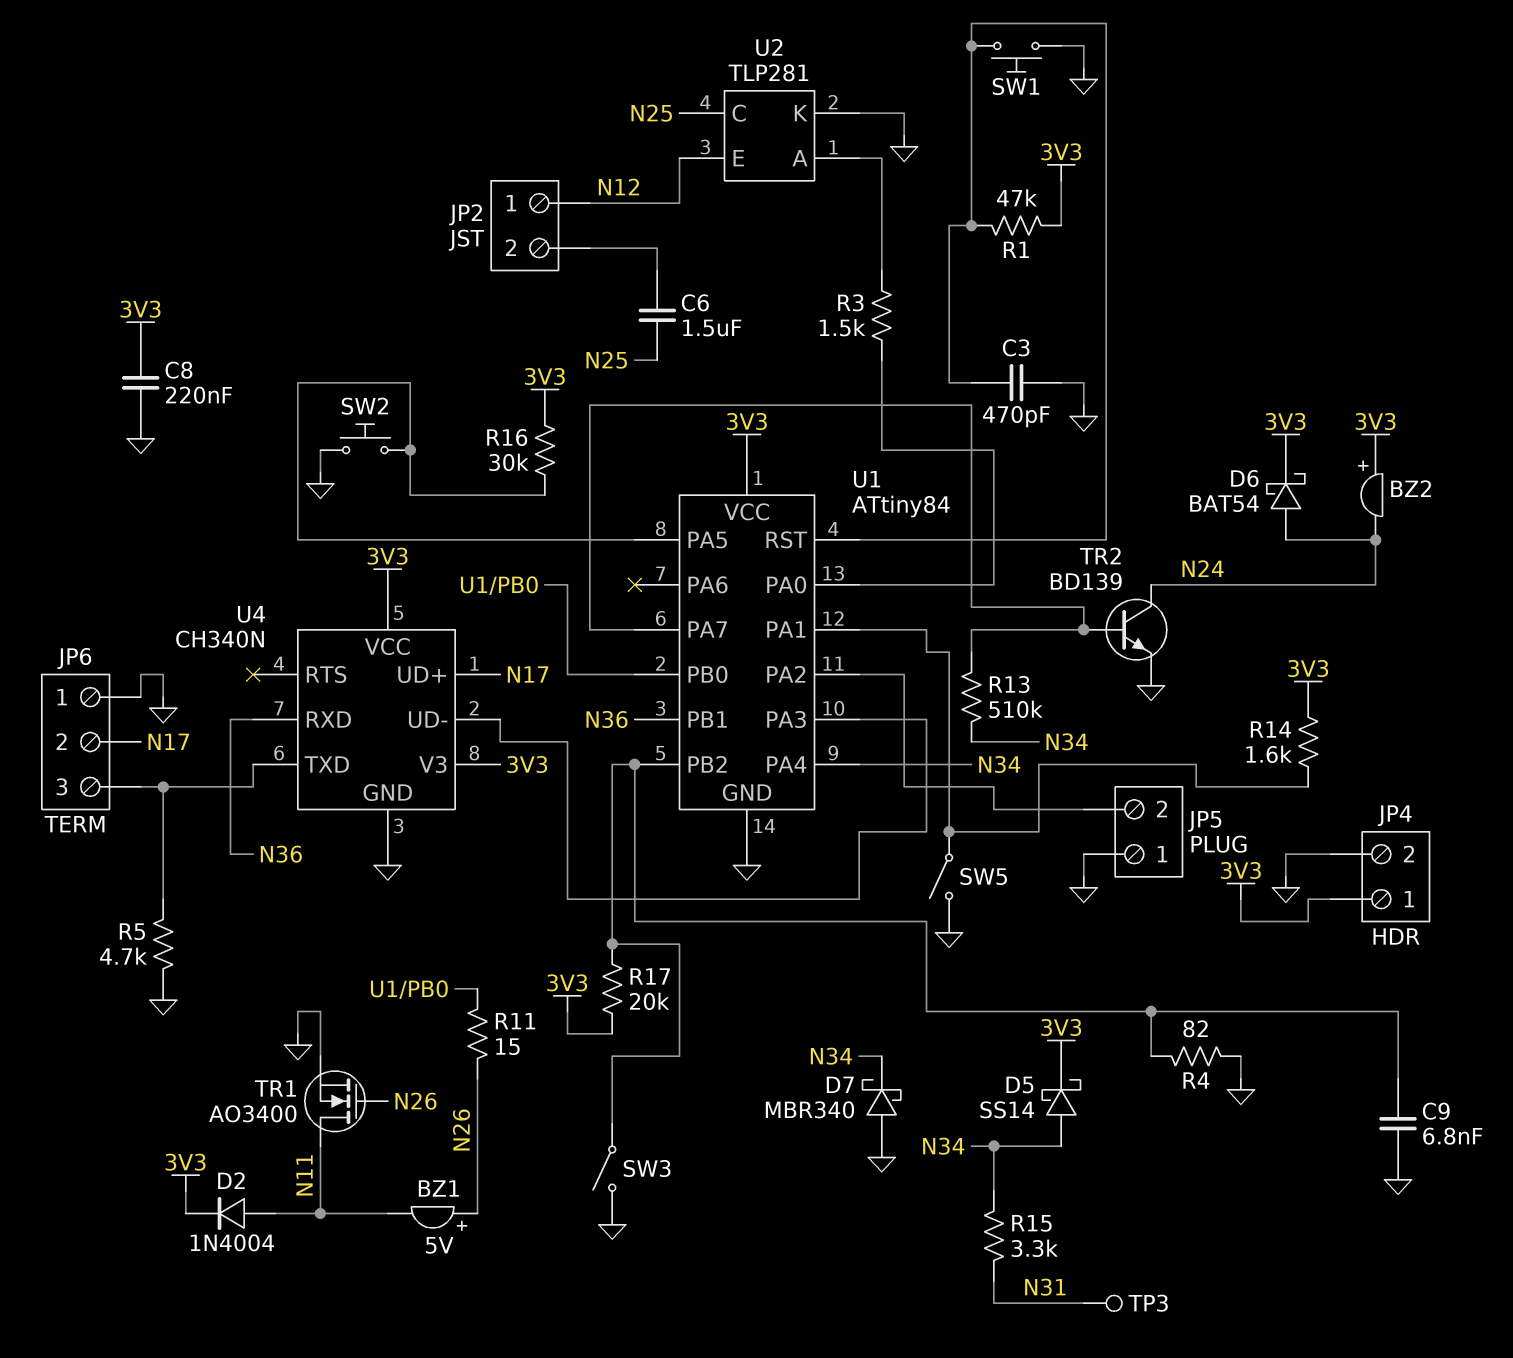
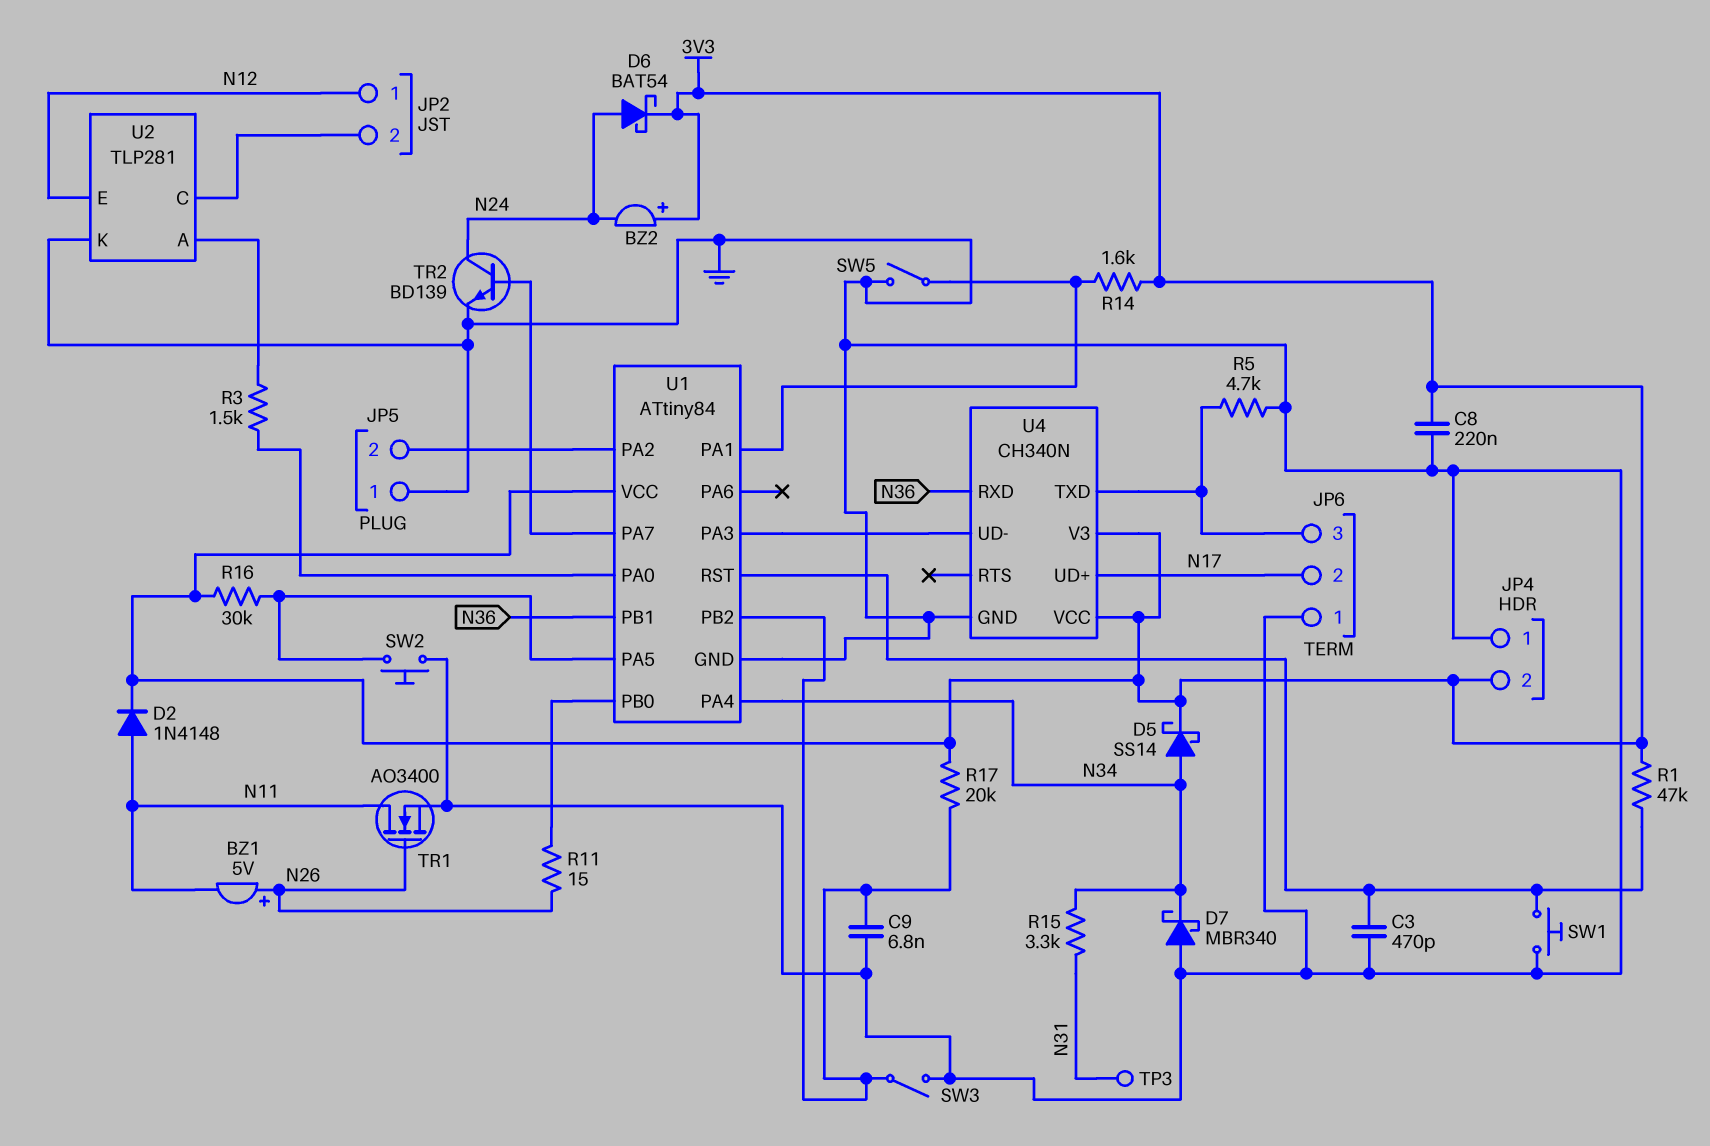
C6: 1.5uF (JP2/2, N25) -> none
D2: diode 1N4004 (A N11, K 3V3) -> diode 1N4148 (A N11, K 3V3)
JP4 pin 1: 3V3 -> GND
JP4 pin 2: GND -> 3V3
R4: 82 (GND, U1/PB2) -> none
R13: 510k (N34, U1/PA7) -> none
U2 pin C: N25 -> JP2/2

